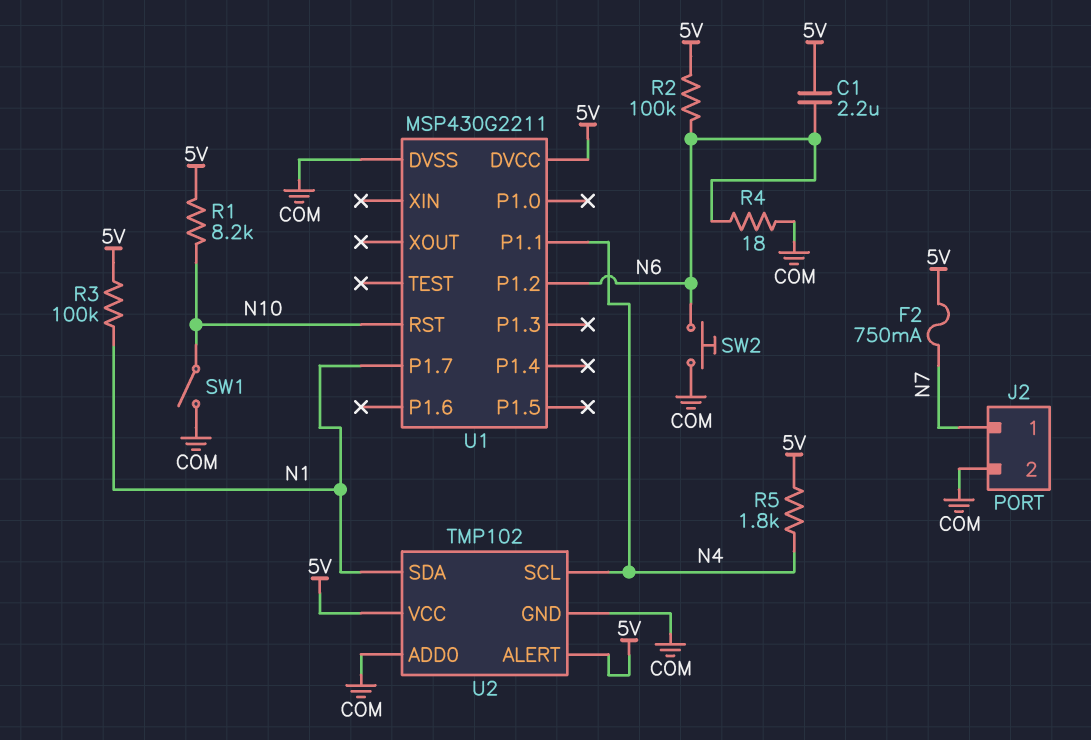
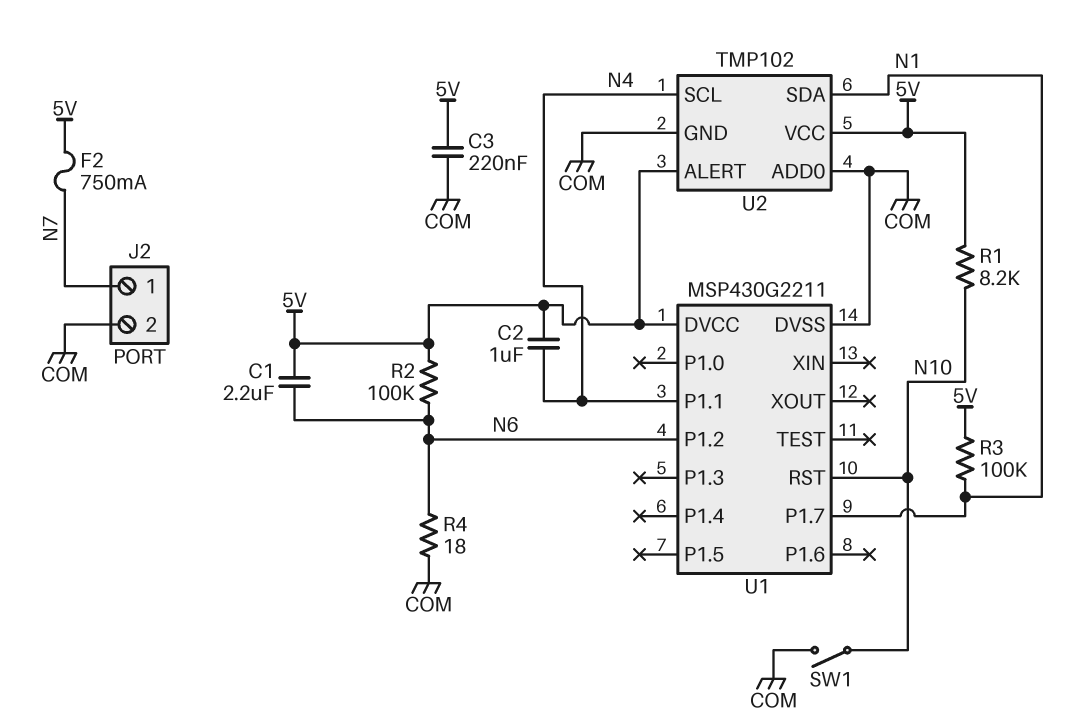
C2: none -> 1uF (5V, N4)
C3: none -> 220nF (5V, COM)
R5: 1.8k (5V, N4) -> none
SW2: button (COM, N6) -> none

